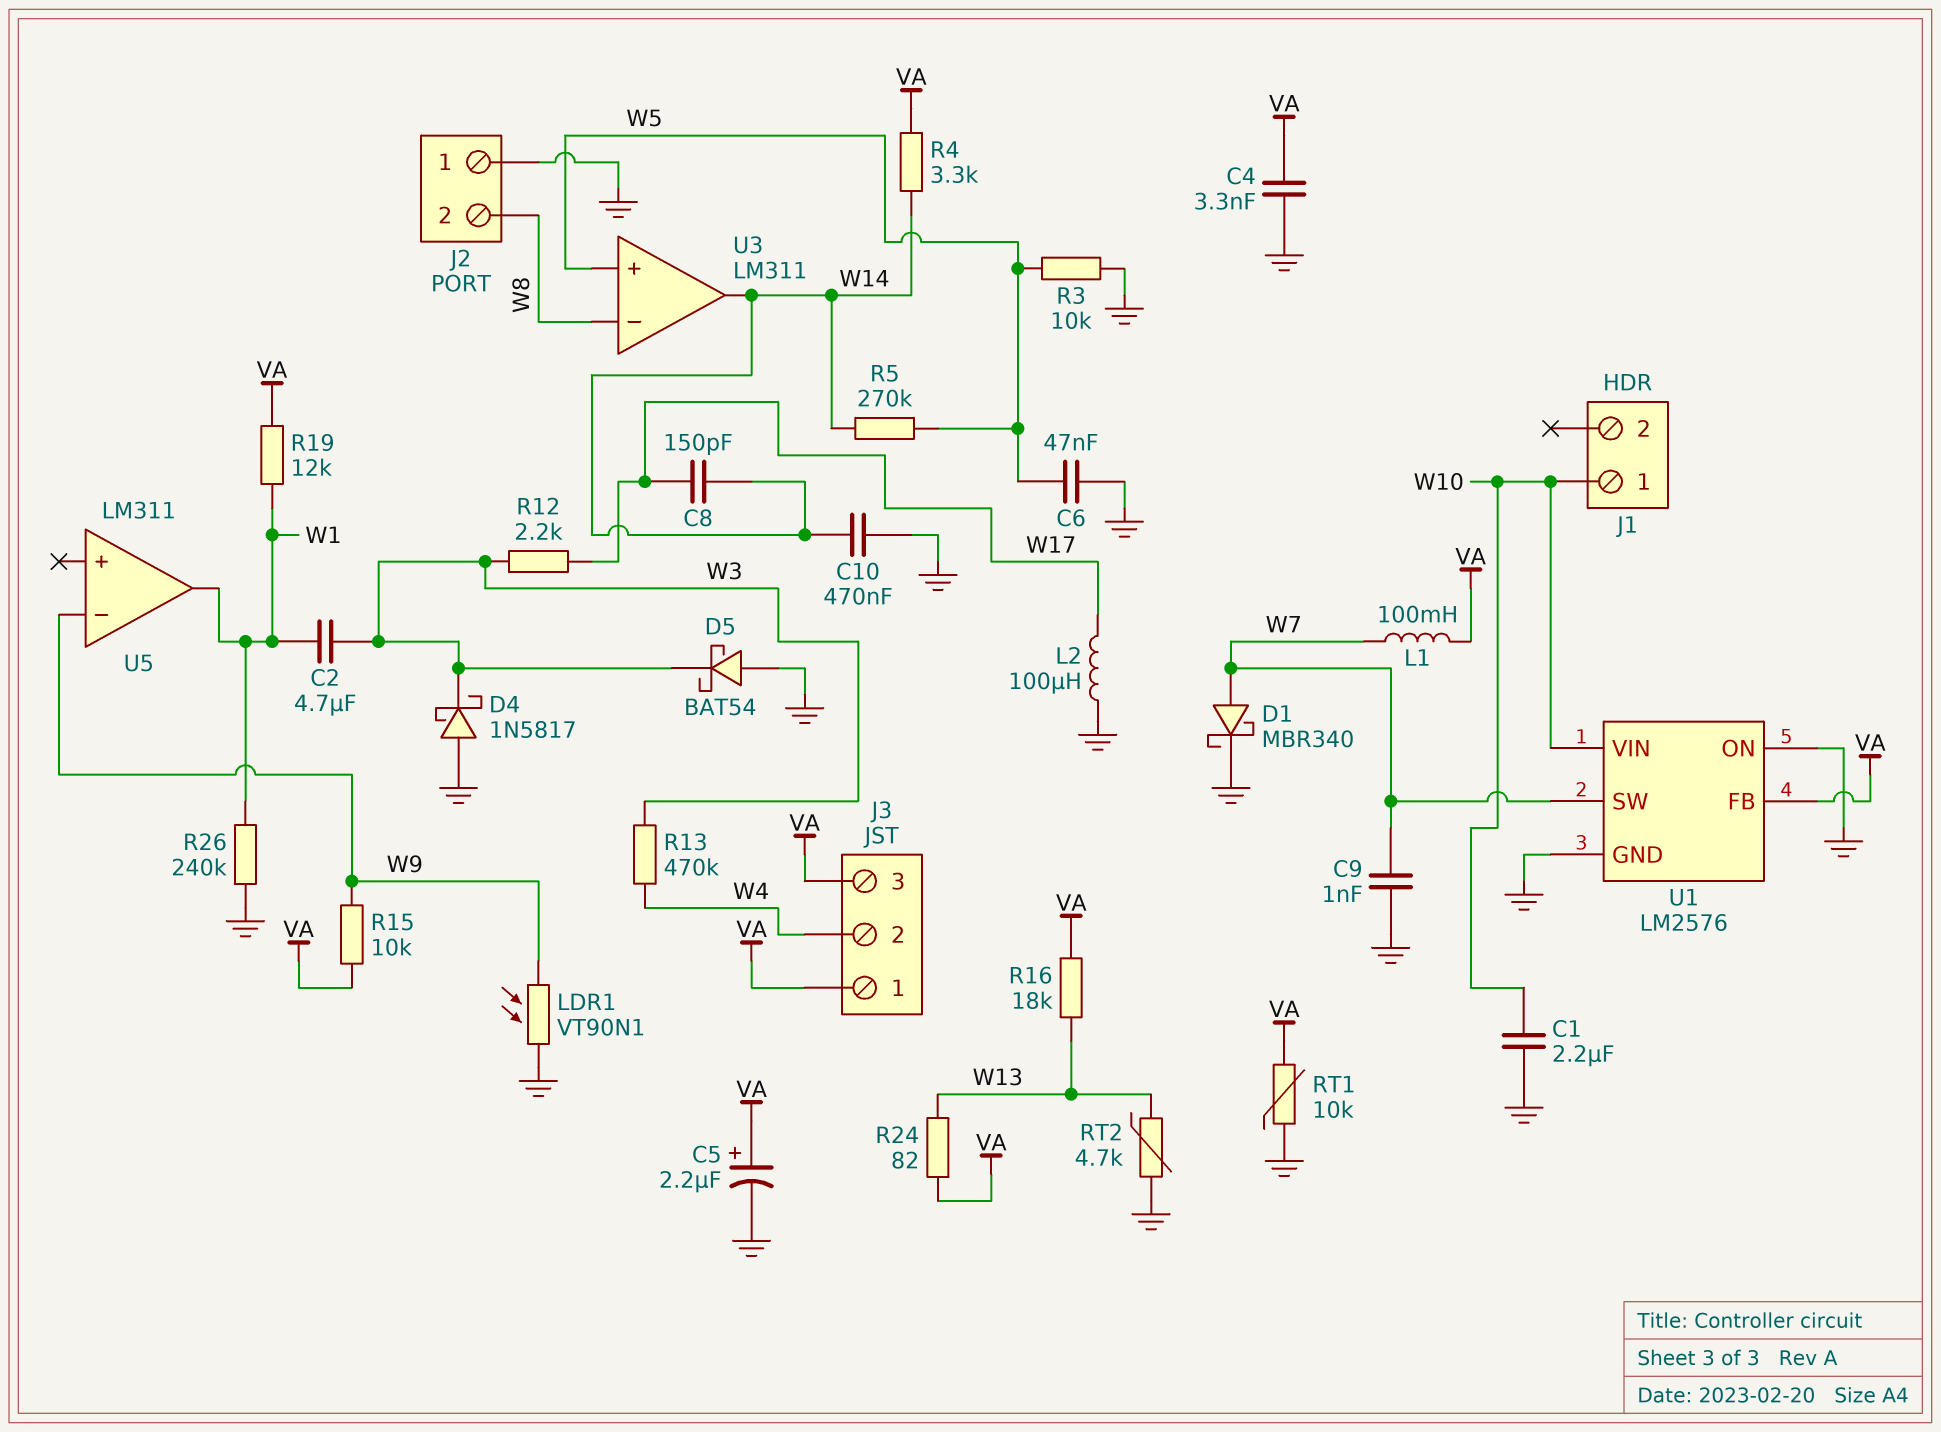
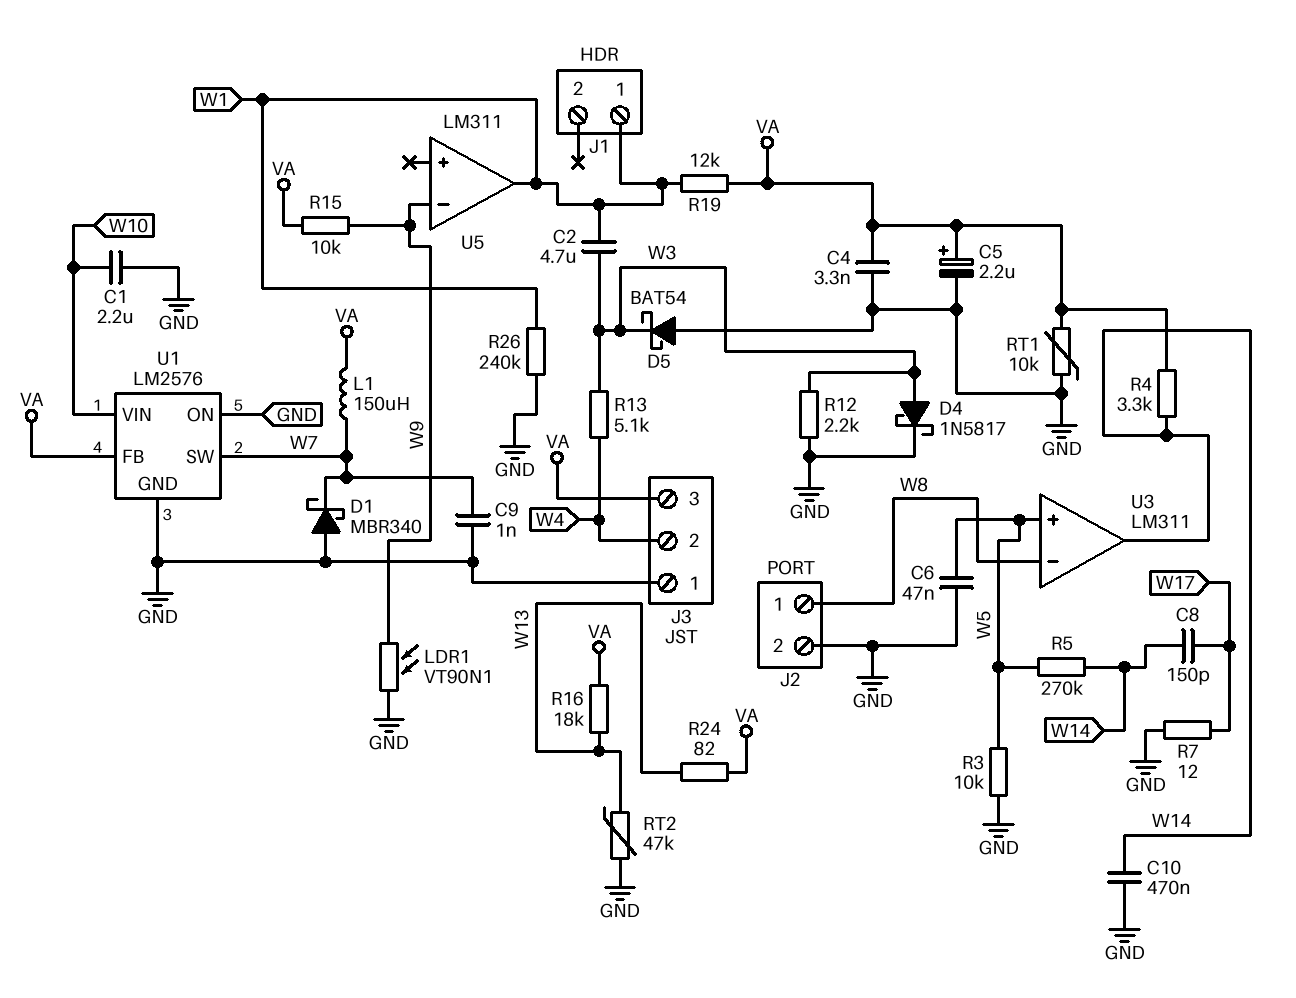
D1: schottky MBR340 (A W7, K GND) -> schottky MBR340 (A GND, K W7)
D4: schottky 1N5817 (A GND, K W3) -> schottky 1N5817 (A W3, K GND)
J1 pin 1: W10 -> W1
J2 pin 1: GND -> W8
J2 pin 2: W8 -> GND
J3 pin 1: VA -> GND
L1: 100mH (VA, W7) -> 150uH (VA, W7)
L2: 100uH (GND, W17) -> none
R7: none -> 12 (GND, W17)
R12: 2.2k (W3, W17) -> 2.2k (GND, W3)
R13: 470k (W3, W4) -> 5.1k (W3, W4)
RT2: 4.7k (GND, W13) -> 47k (GND, W13)

